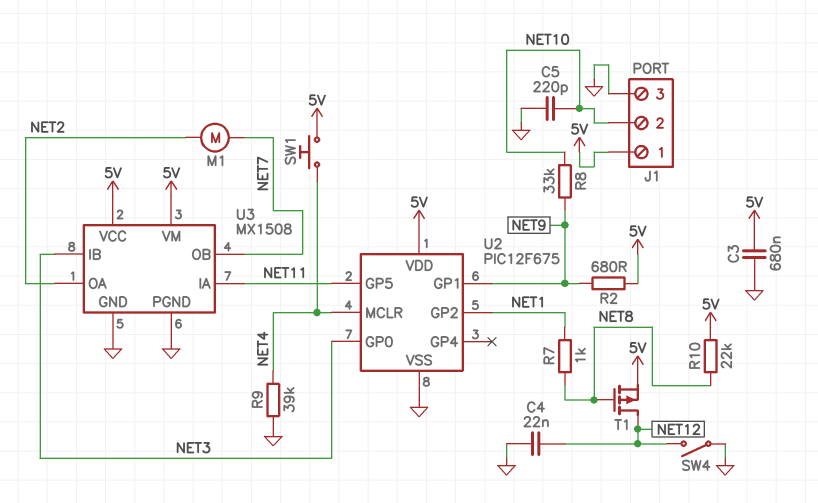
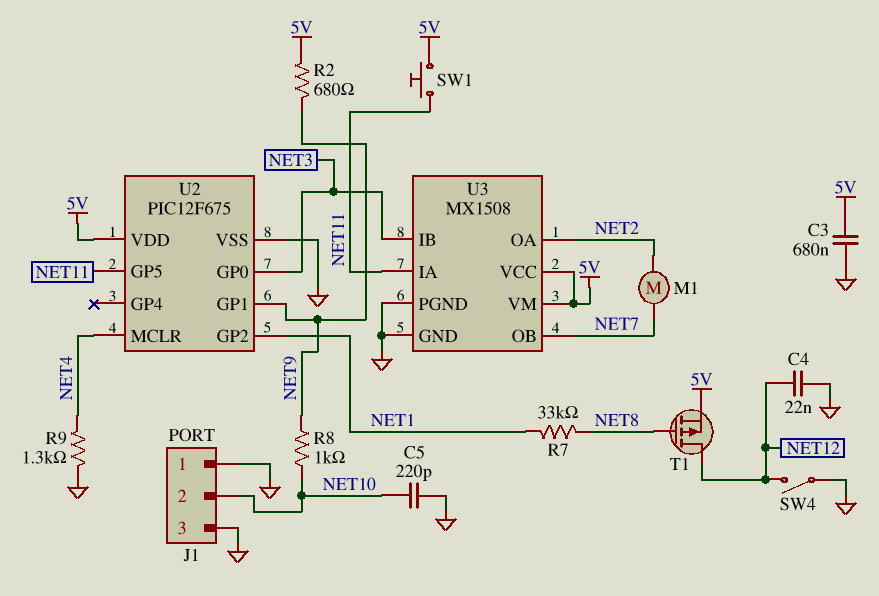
J1 pin 1: 5V -> GND
R7: 1k (NET1, NET8) -> 33k (NET1, NET8)
R8: 33k (NET9, NET10) -> 1k (NET9, NET10)
R9: 39k (GND, NET4) -> 1.3k (GND, NET4)
R10: 22k (5V, NET8) -> none
SW1: button (5V, NET4) -> button (5V, NET11)

